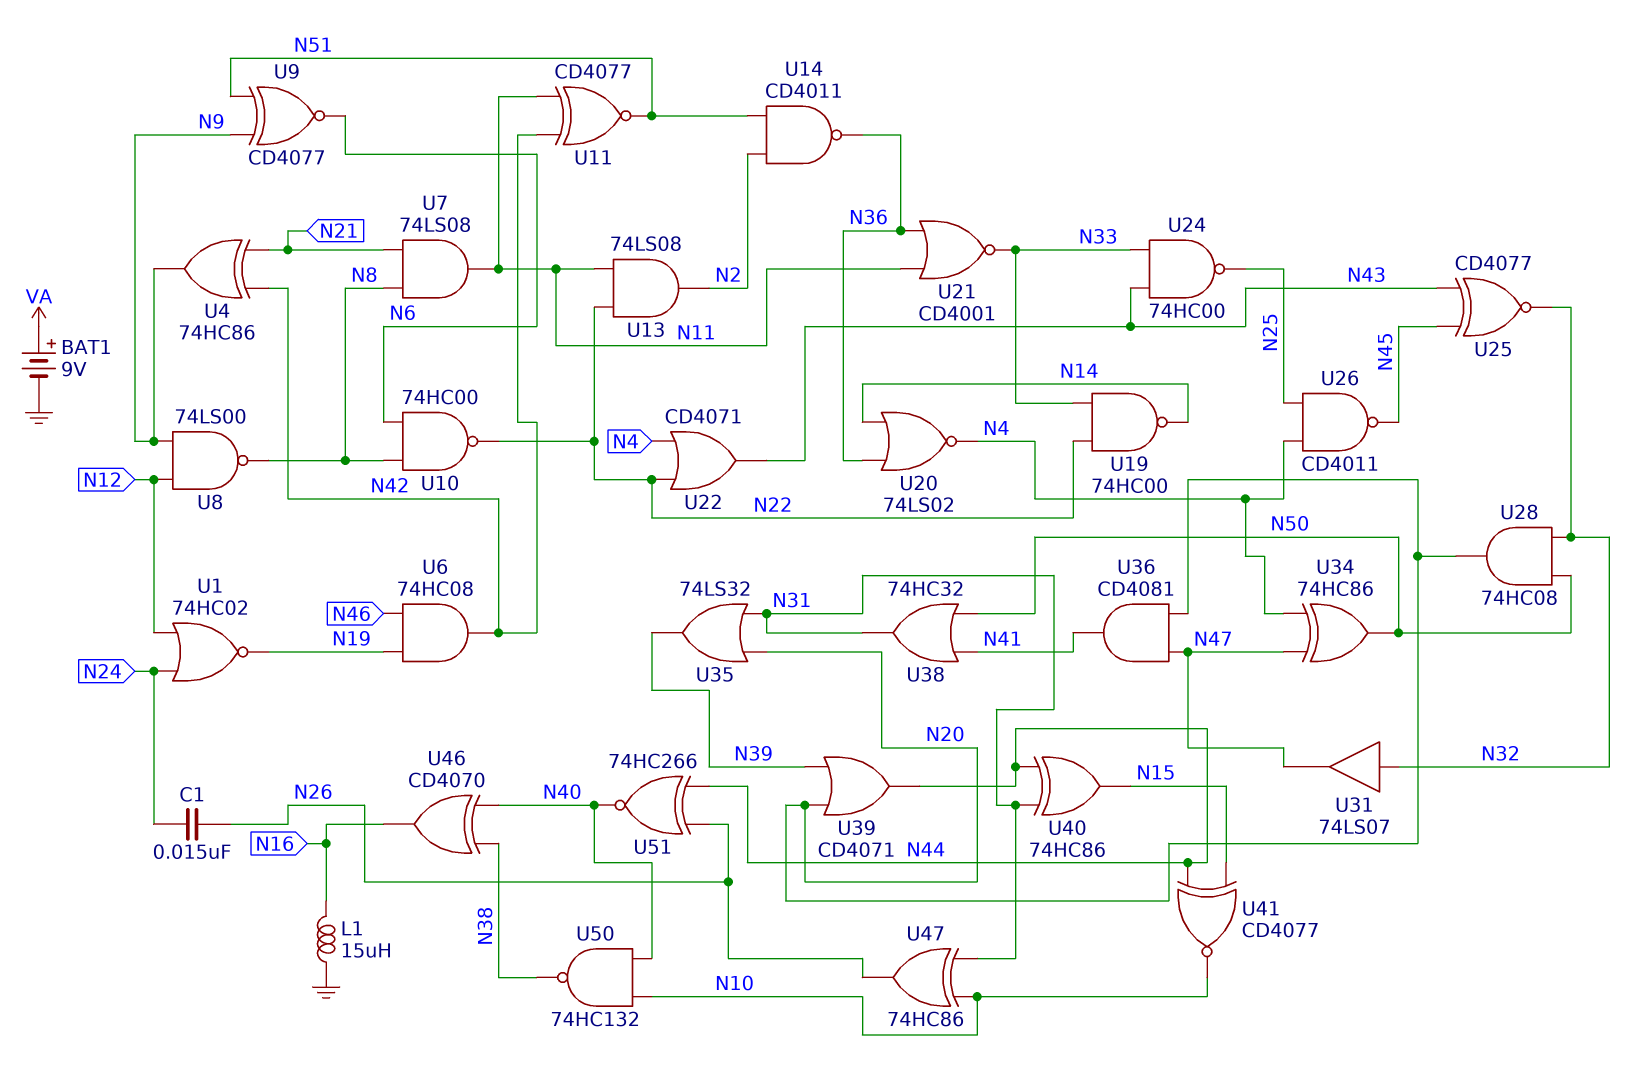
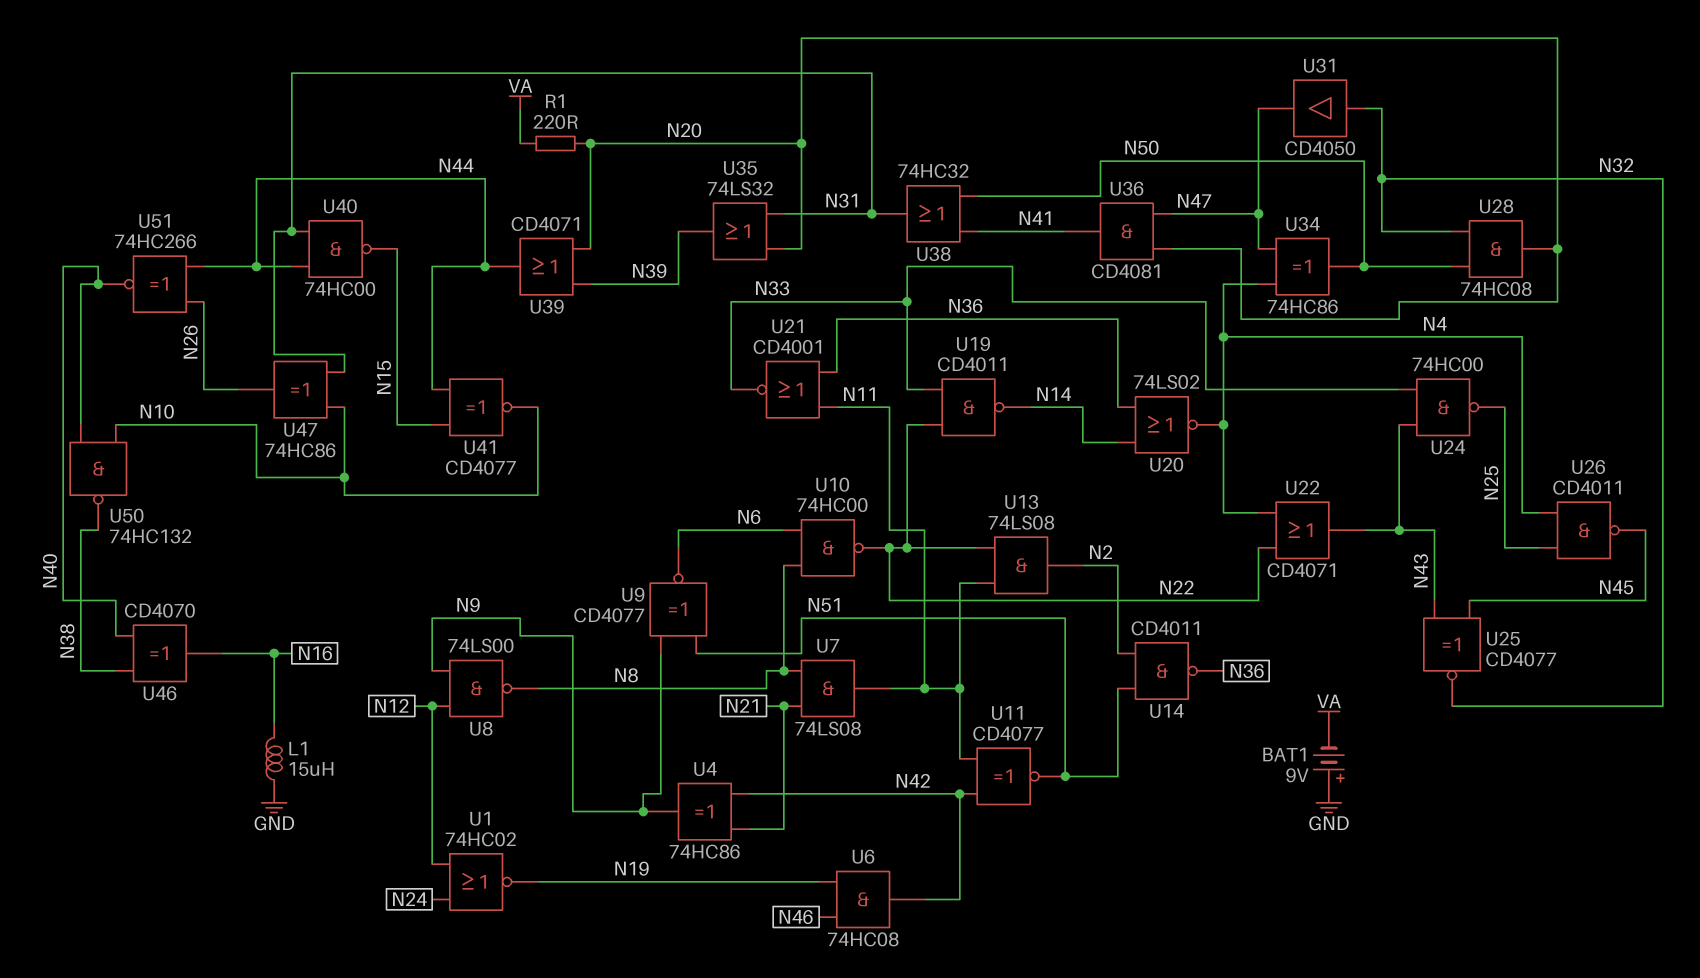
BAT1: 9V (plus VA, minus GND) -> 9V (plus GND, minus VA)
C1: 15nF (N24, N26) -> none
R1: none -> 220 (N20, VA)
U19: NAND 74HC00 (in N22, in N33, out N14) -> NAND CD4011 (in N22, in N33, out N14)
U31: buffer 74LS07 (in N32, out N47) -> buffer CD4050 (in N32, out N47)
U40: XOR 74HC86 (in N31, in N44, out N15) -> NAND 74HC00 (in N31, in N44, out N15)

